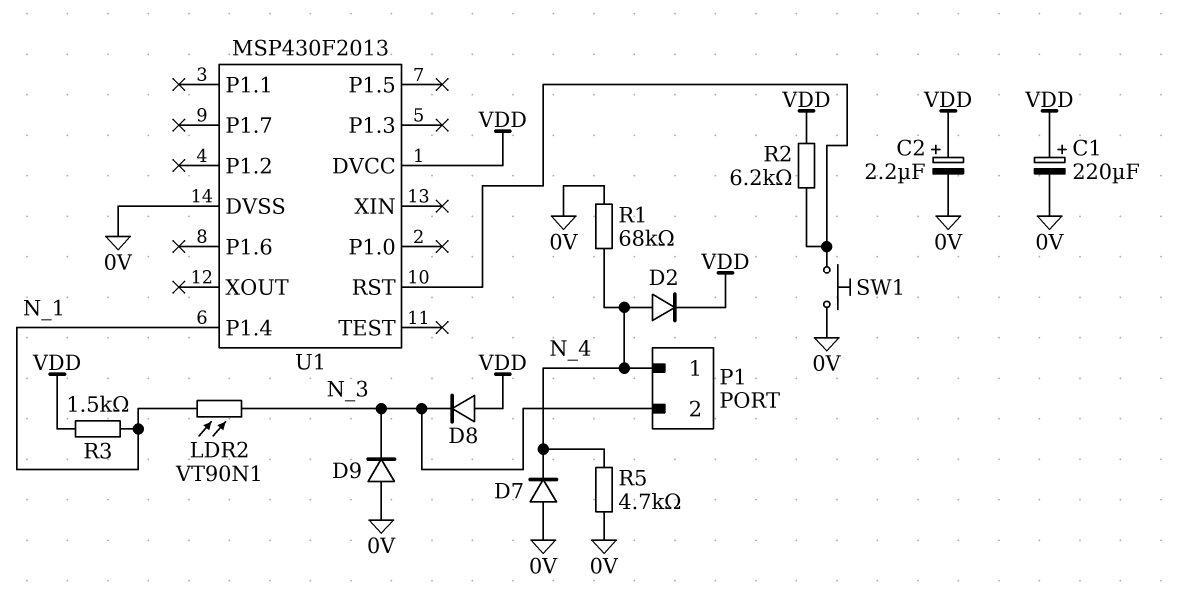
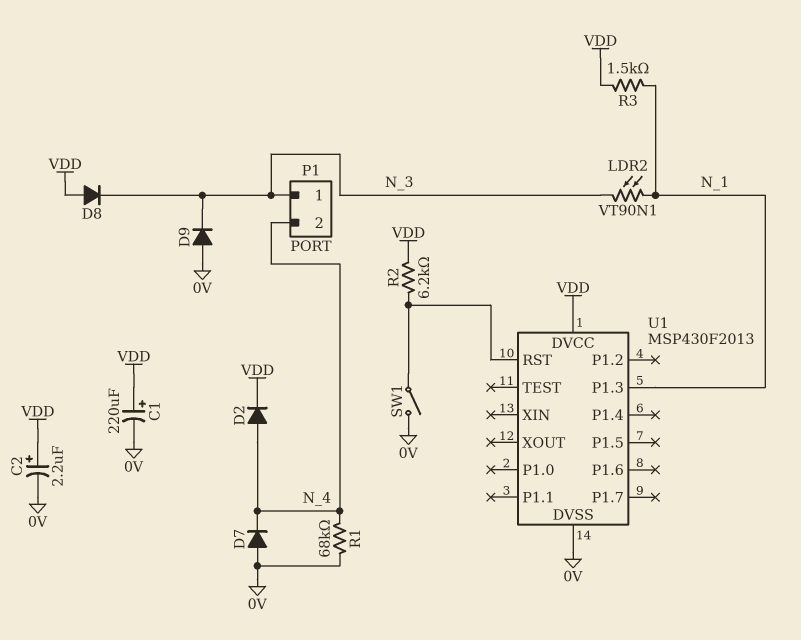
P1 pin 1: N_4 -> N_3
P1 pin 2: N_3 -> N_4
R5: 4.7k (0V, N_4) -> none
SW1: button (0V, U1/RST) -> switch (0V, U1/RST)
U1 pin P1.3: none -> N_1
U1 pin P1.4: N_1 -> none

